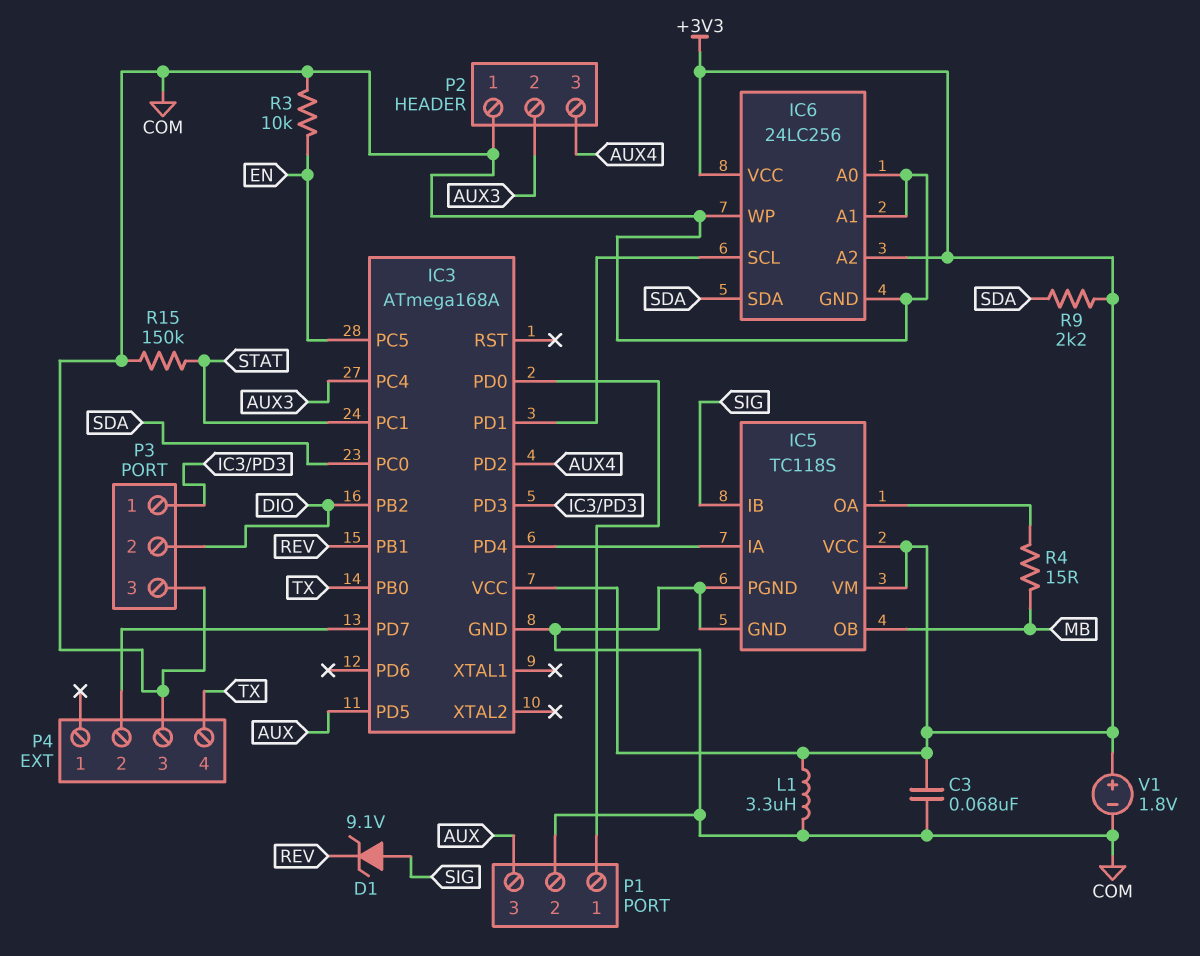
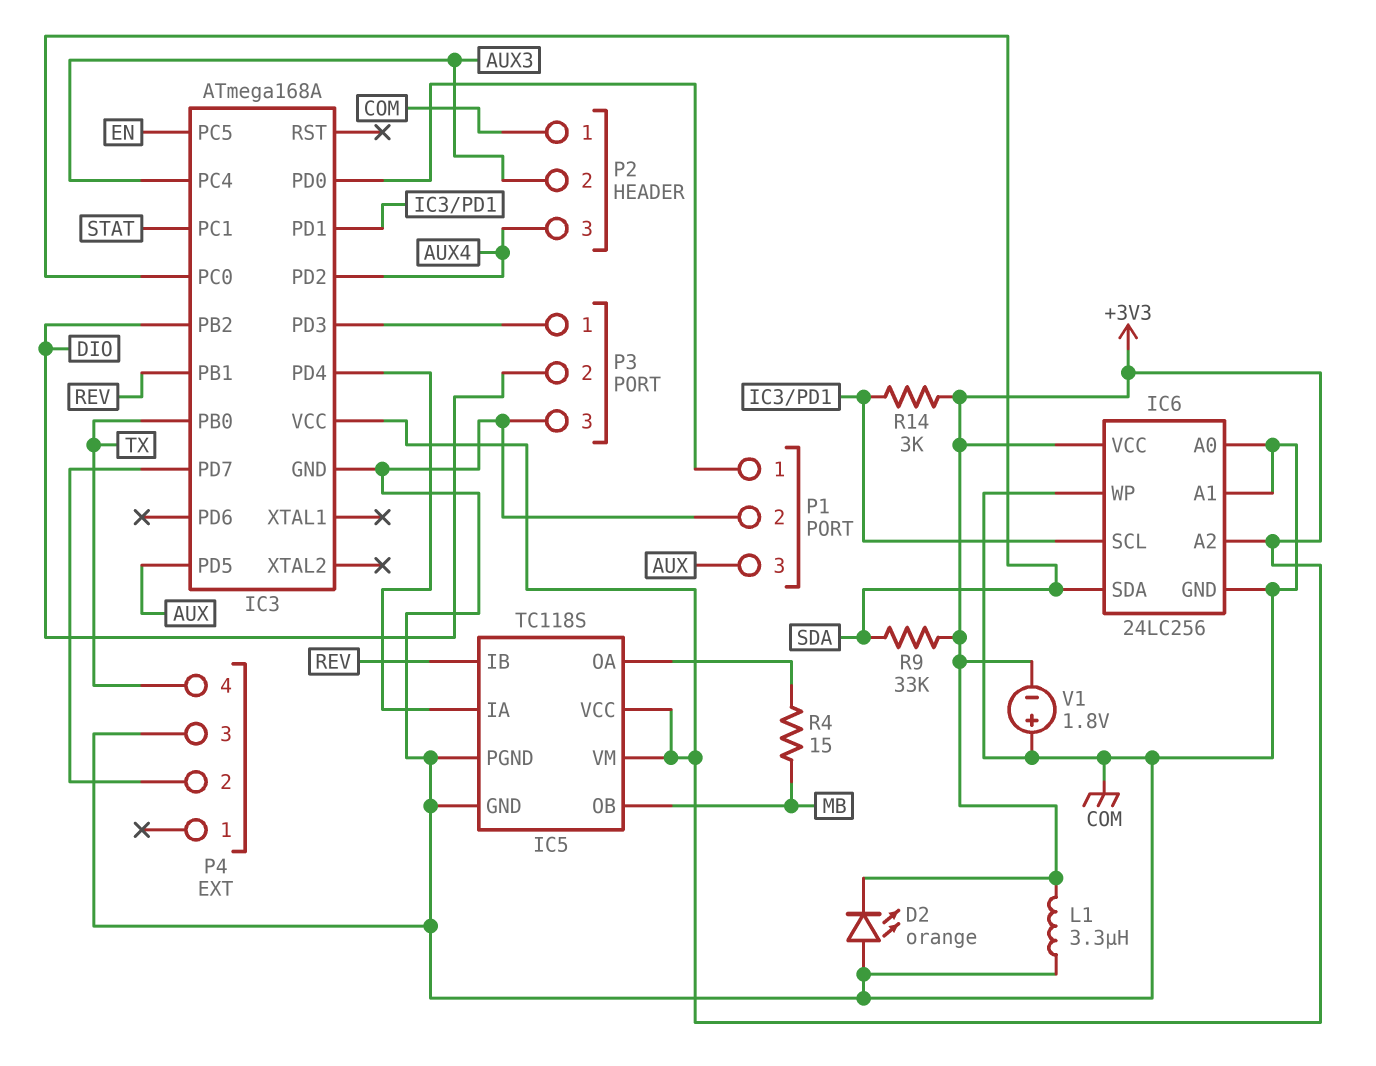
C3: 68nF (+3V3, COM) -> none
D1: zener 9.1V (A SIG, K REV) -> none
D2: none -> LED orange (A COM, K +3V3)
IC5 pin IB: SIG -> REV
R3: 10k (COM, EN) -> none
R9: 2.2k (+3V3, SDA) -> 33k (+3V3, SDA)
R14: none -> 3k (+3V3, IC3/PD1)
R15: 150k (COM, STAT) -> none
V1: 1.8V (plus +3V3, minus COM) -> 1.8V (plus COM, minus +3V3)

